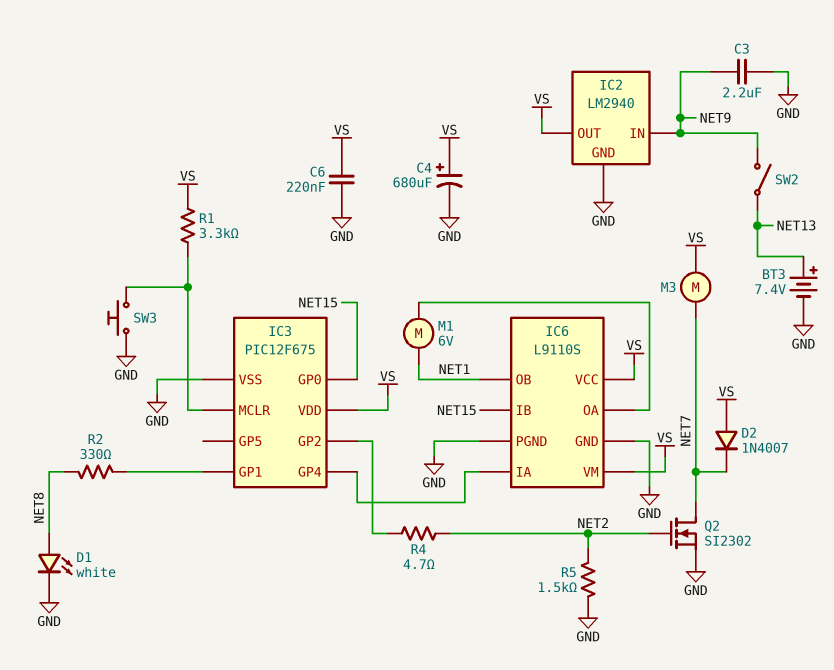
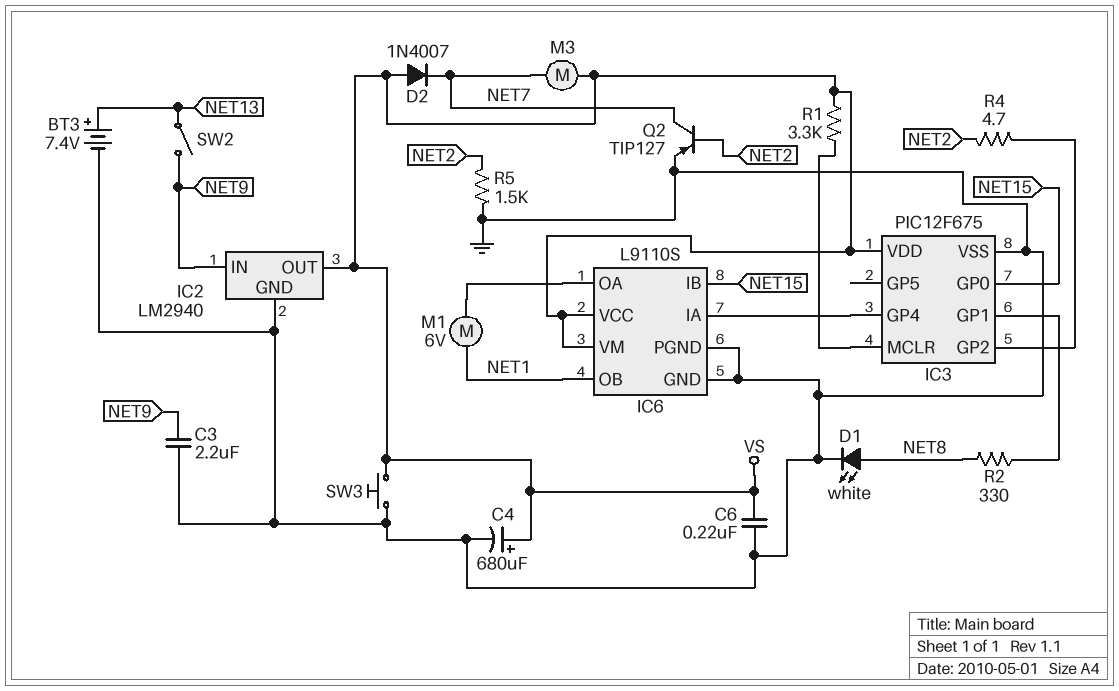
Q2: NMOS SI2302 (G NET2, D NET7, S GND) -> PNP TIP127 (B NET2, C NET7, E GND)
SW3: button (GND, IC3/MCLR) -> button (GND, VS)

